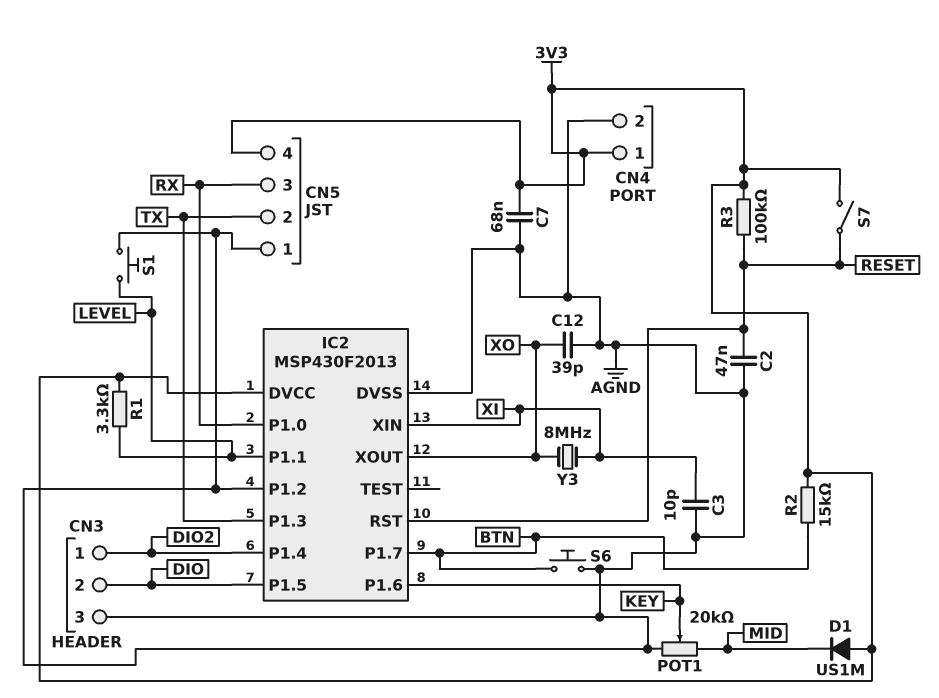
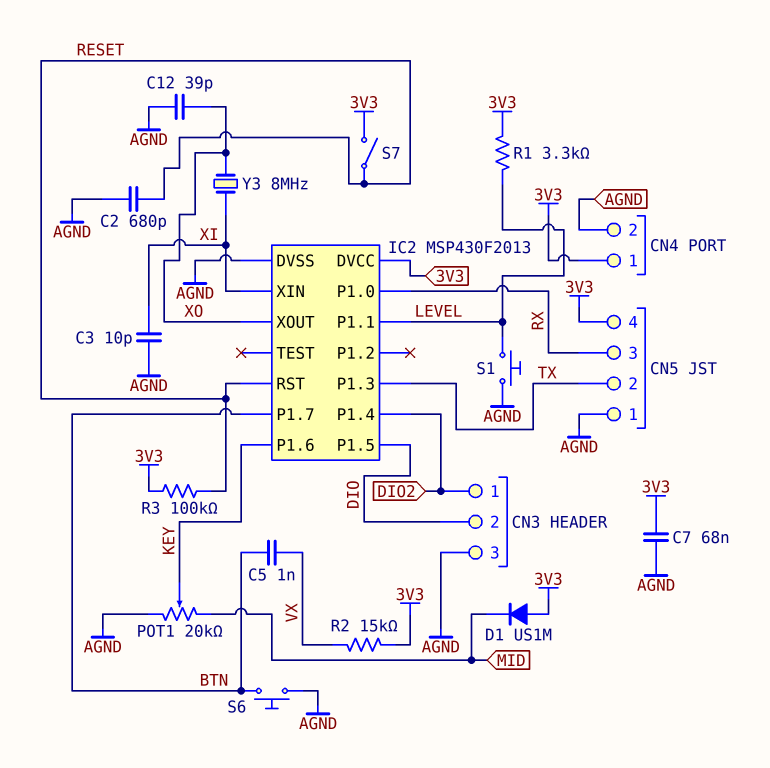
C2: 47nF (AGND, RESET) -> 680pF (AGND, RESET)
C5: none -> 1nF (BTN, VX)
IC2 pin P1.2: AGND -> none
R2: 15k (3V3, BTN) -> 15k (3V3, VX)

